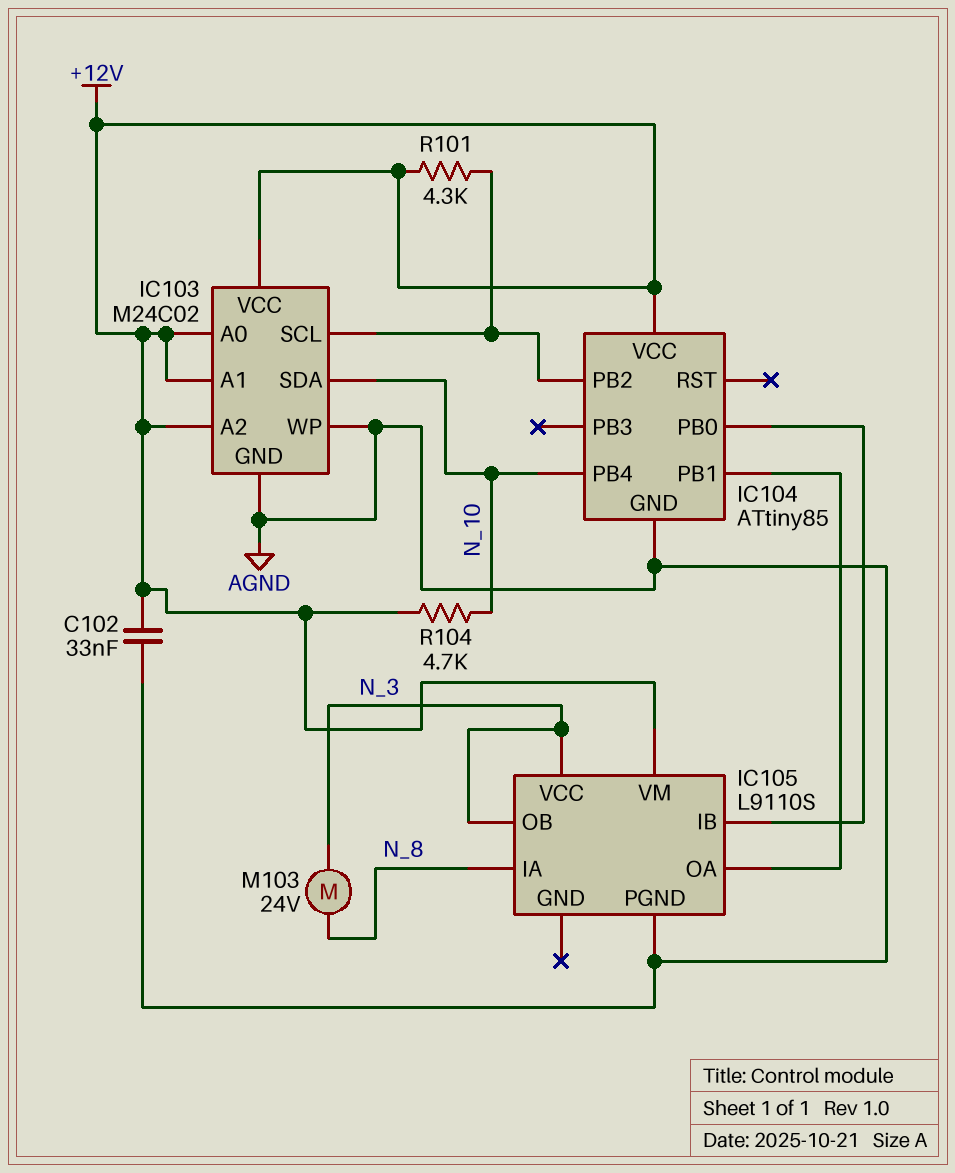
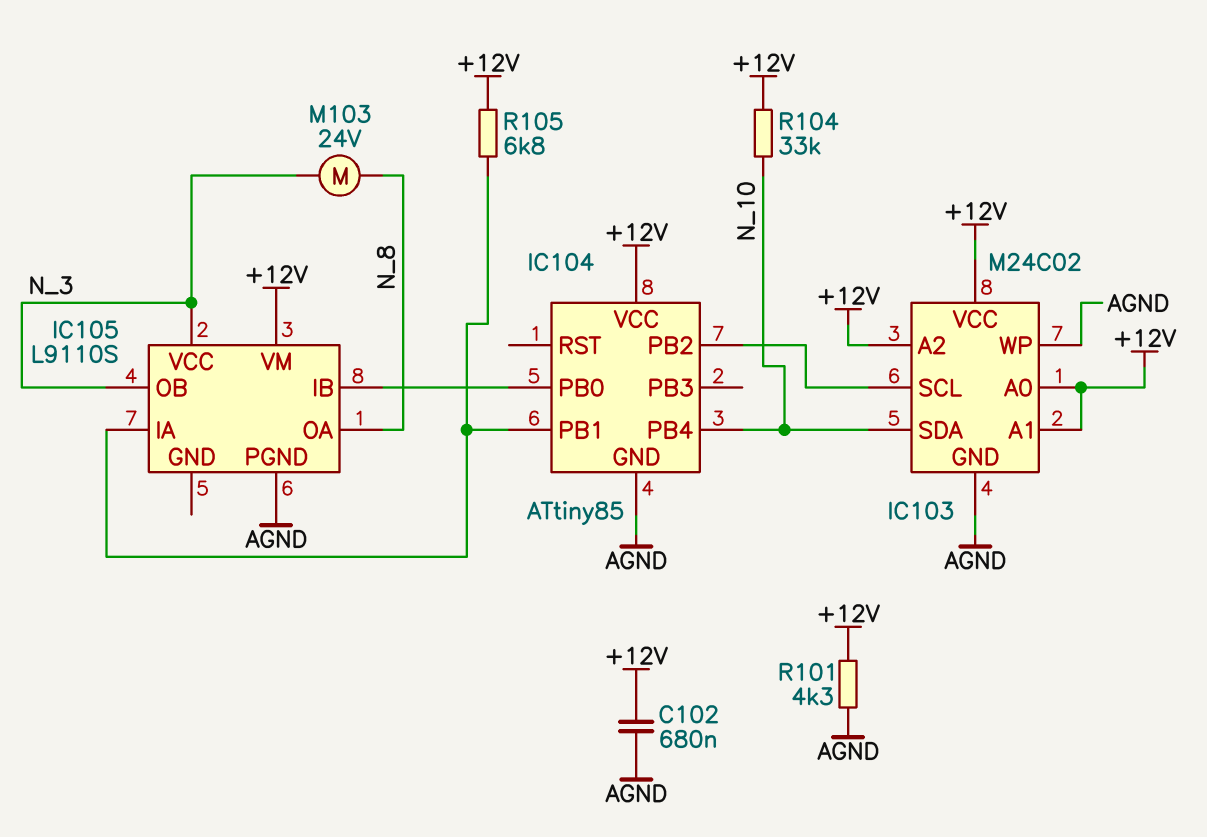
C102: 33nF (+12V, AGND) -> 680nF (+12V, AGND)
IC105 pin IA: N_8 -> IC104/PB1
IC105 pin OA: IC104/PB1 -> N_8
R101: 4.3k (+12V, IC103/SCL) -> 4.3k (+12V, AGND)
R104: 4.7k (+12V, N_10) -> 33k (+12V, N_10)
R105: none -> 6.8k (+12V, IC104/PB1)

